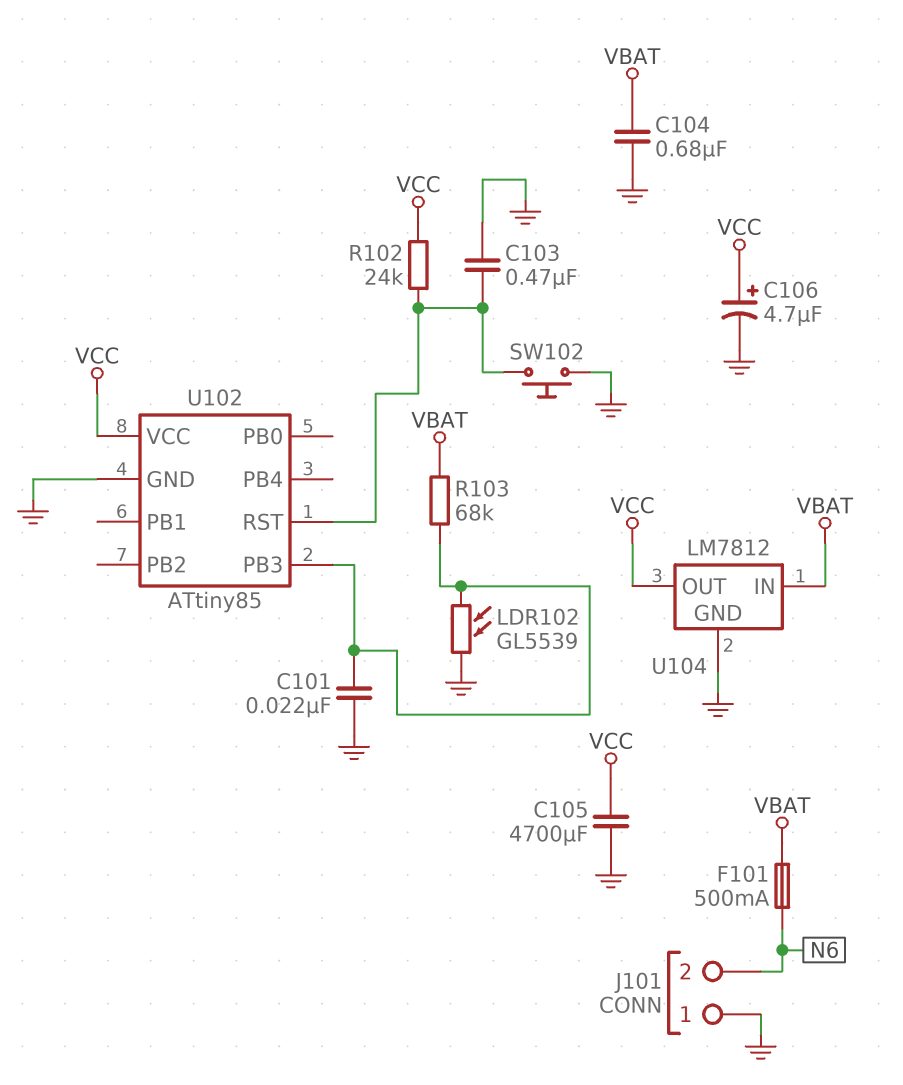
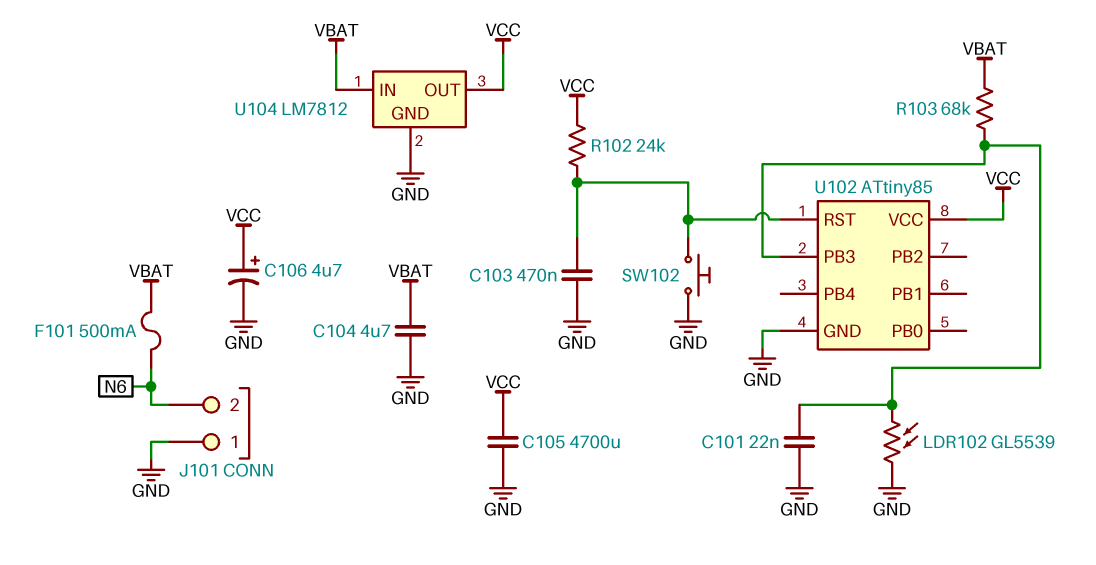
C104: 680nF (GND, VBAT) -> 4.7uF (GND, VBAT)

